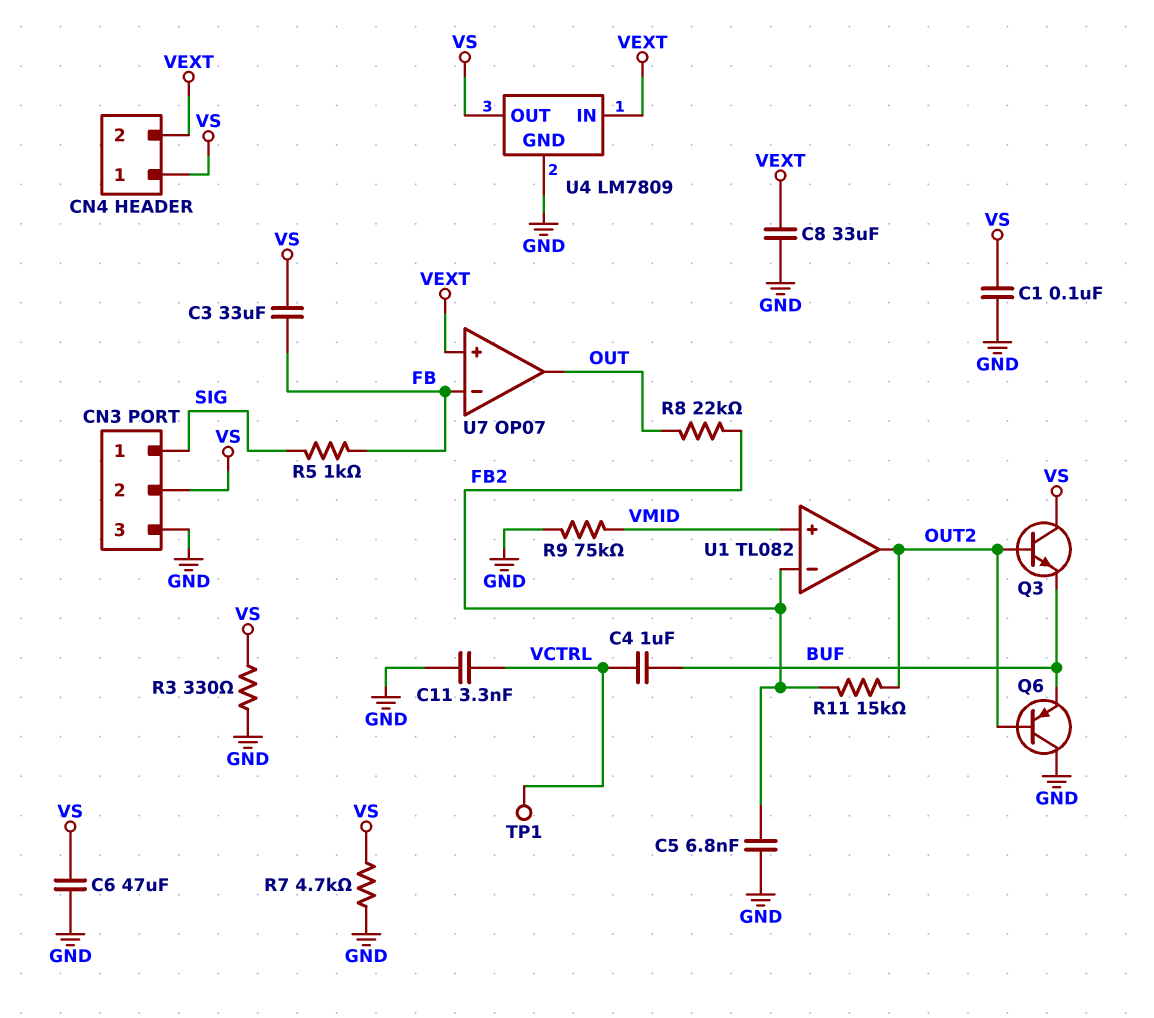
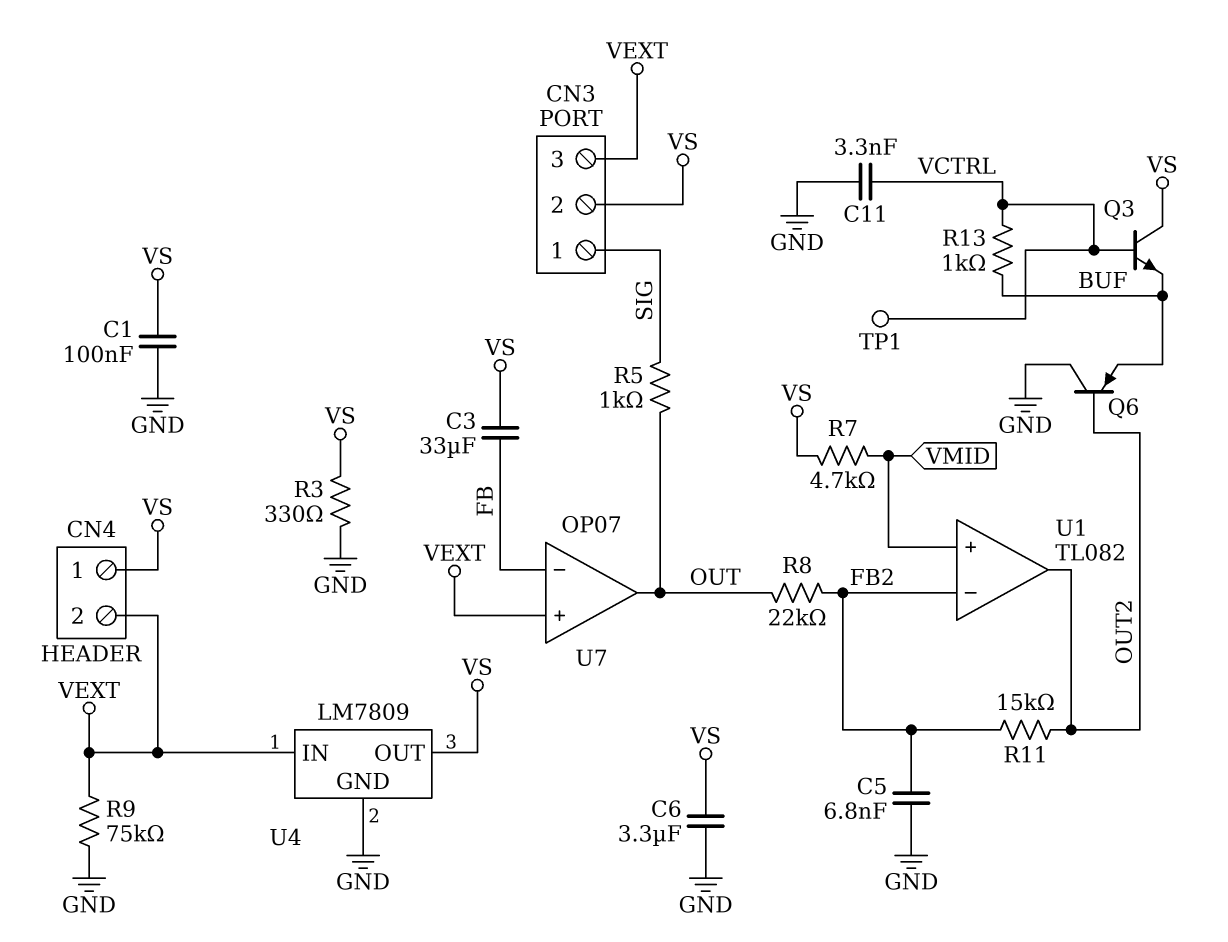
C4: 1uF (BUF, VCTRL) -> none
C6: 47uF (GND, VS) -> 3.3uF (GND, VS)
C8: 33uF (GND, VEXT) -> none
CN3 pin 3: GND -> VEXT
Q3: NPN (B OUT2, C VS, E BUF) -> NPN (B VCTRL, C VS, E BUF)
R5: 1k (FB, SIG) -> 1k (OUT, SIG)
R7: 4.7k (GND, VS) -> 4.7k (VMID, VS)
R9: 75k (GND, VMID) -> 75k (GND, VEXT)
R13: none -> 1k (BUF, VCTRL)

